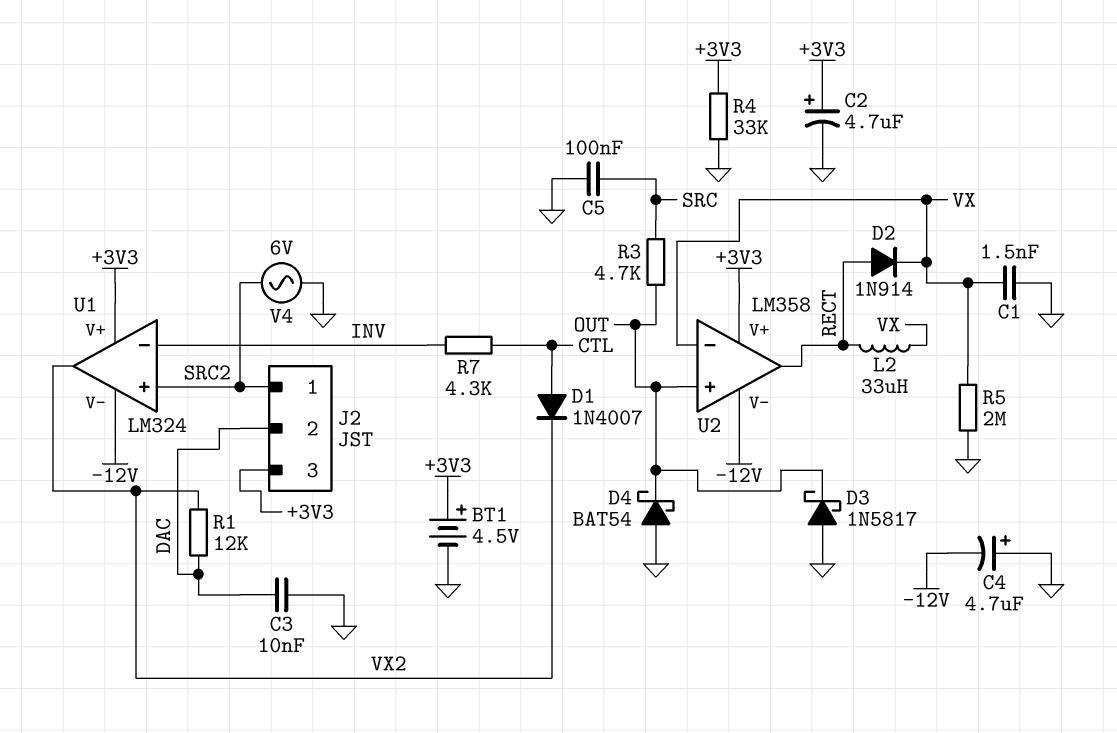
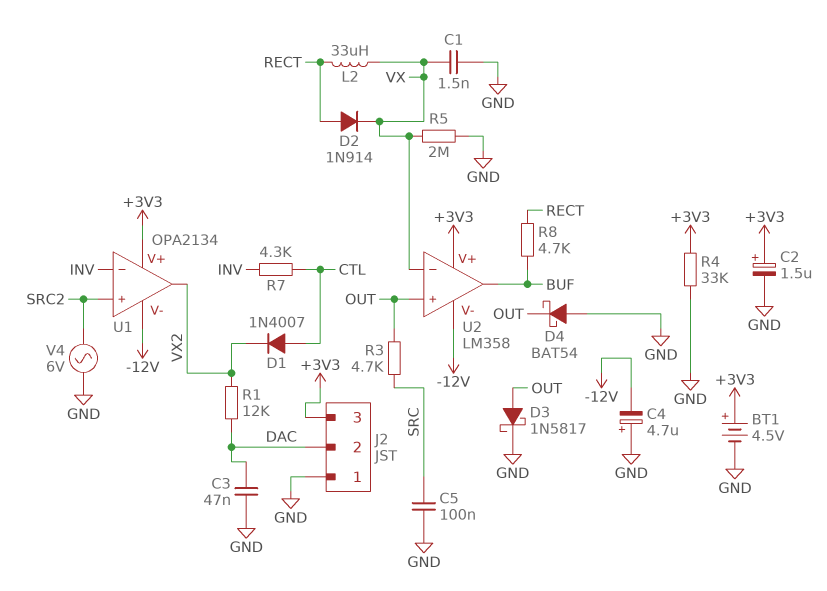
C2: 4.7uF (plus +3V3, minus GND) -> 1.5uF (plus +3V3, minus GND)
C3: 10nF (DAC, GND) -> 47nF (DAC, GND)
D3: schottky 1N5817 (A GND, K OUT) -> schottky 1N5817 (A OUT, K GND)
J2 pin 1: SRC2 -> GND
R8: none -> 4.7k (BUF, RECT)
U1: LM324 -> OPA2134
U2 pin out: RECT -> BUF

